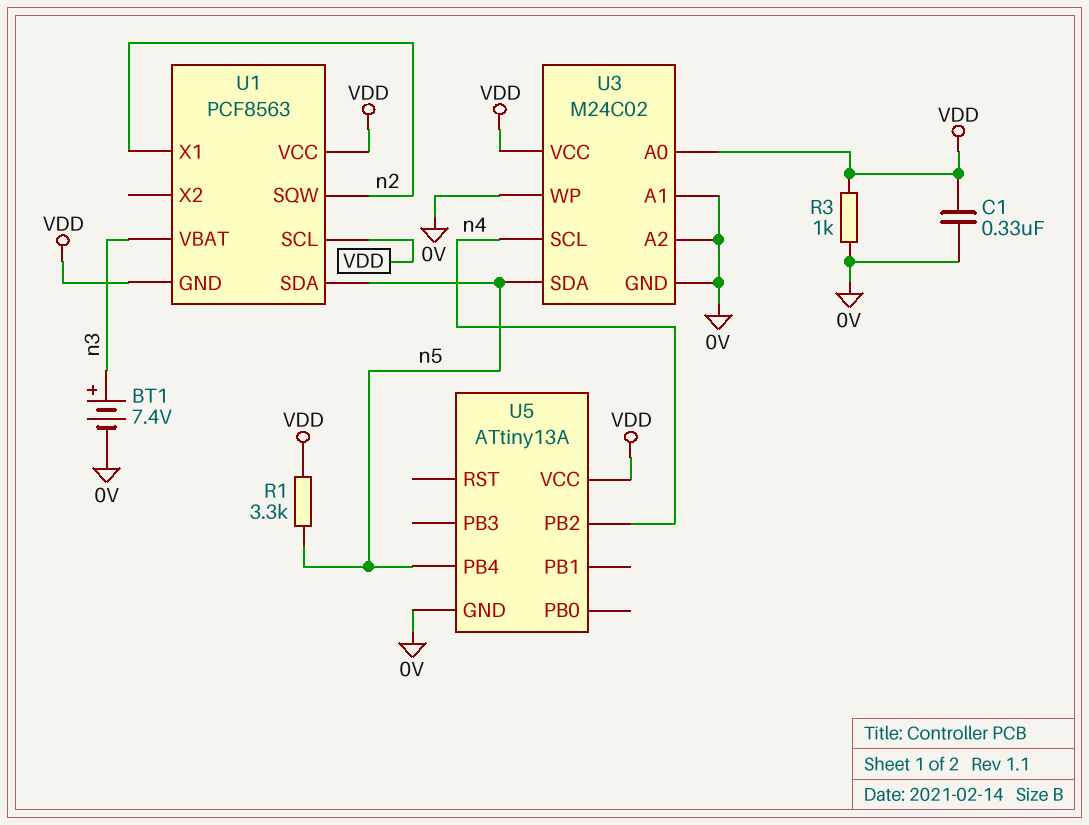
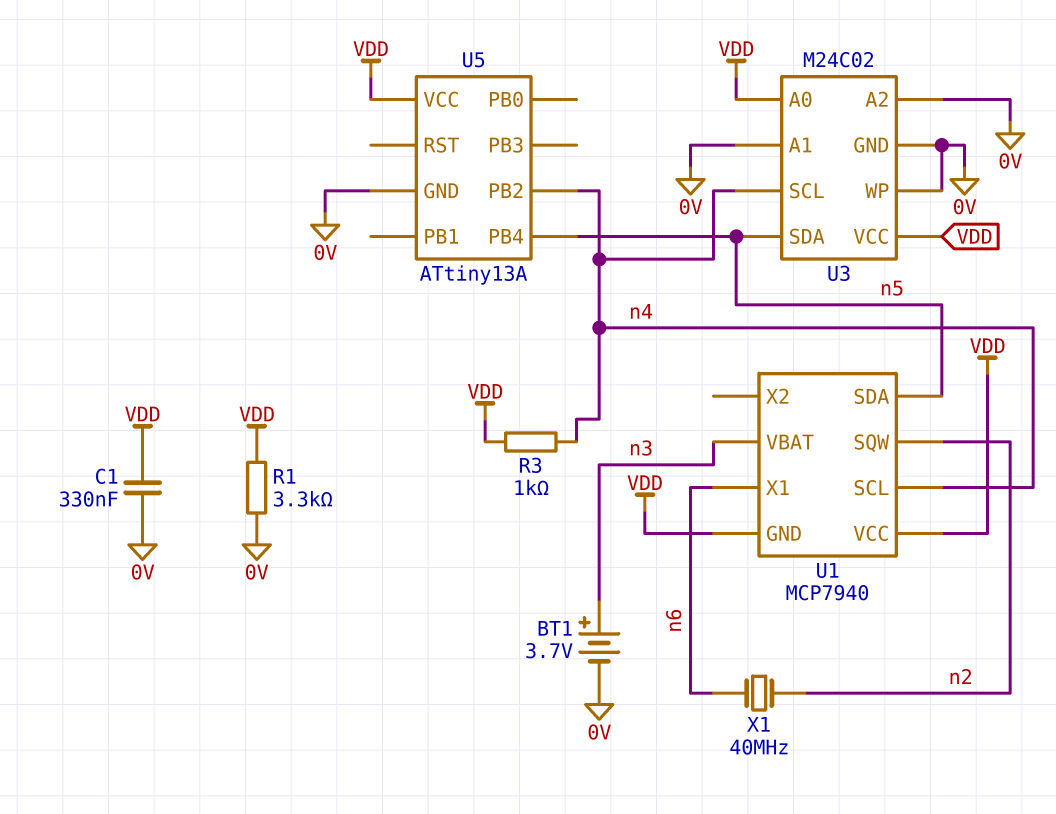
BT1: 7.4V (plus n3, minus 0V) -> 3.7V (plus n3, minus 0V)
R1: 3.3k (VDD, n5) -> 3.3k (0V, VDD)
R3: 1k (0V, VDD) -> 1k (VDD, n4)
U1: PCF8563 -> MCP7940
U1 pin SCL: VDD -> n4
U1 pin X1: n2 -> n6
X1: none -> 40MHz (n2, n6)

